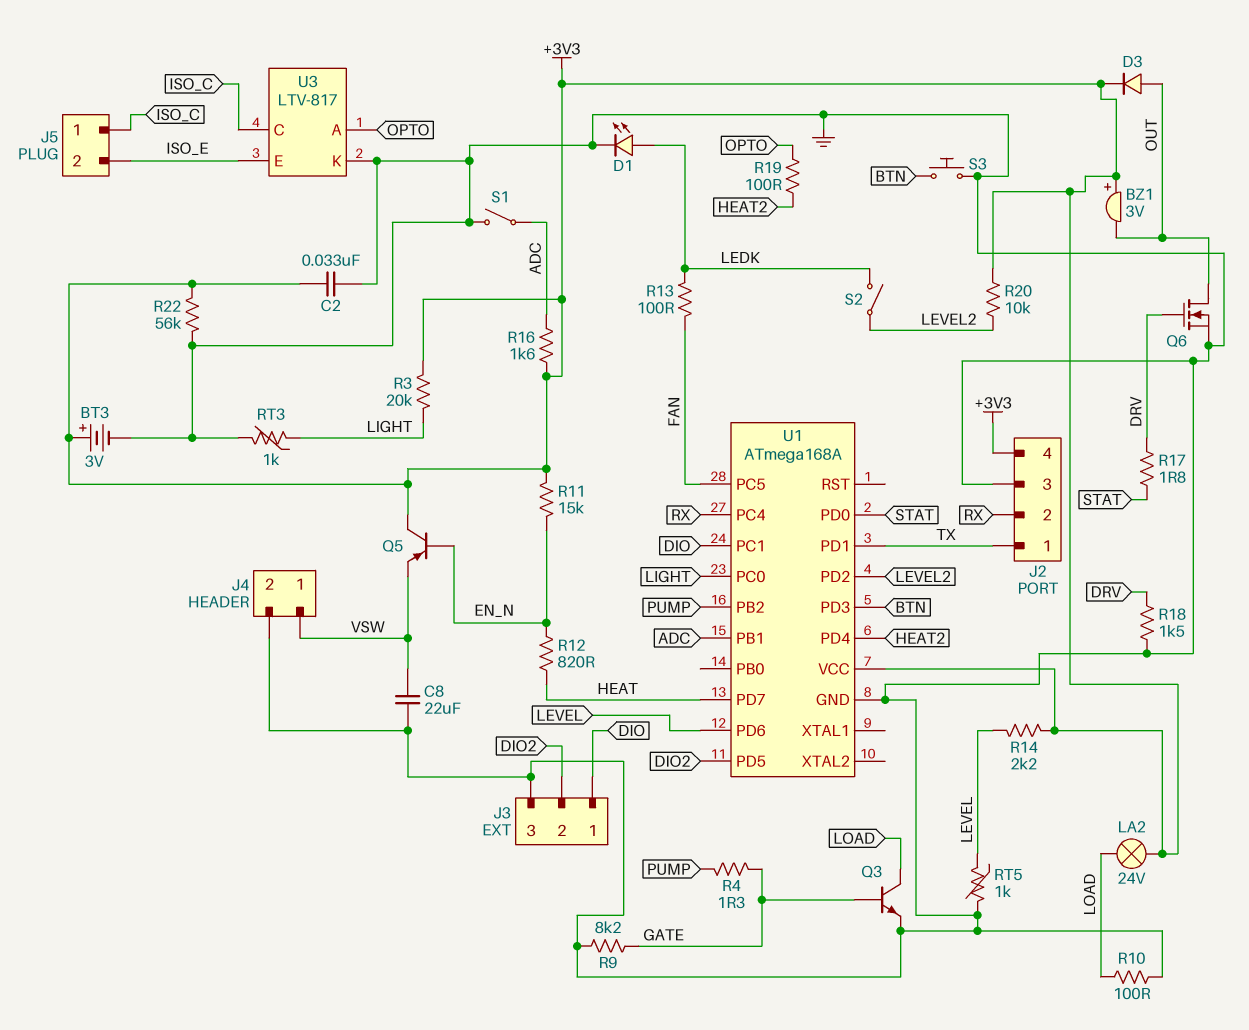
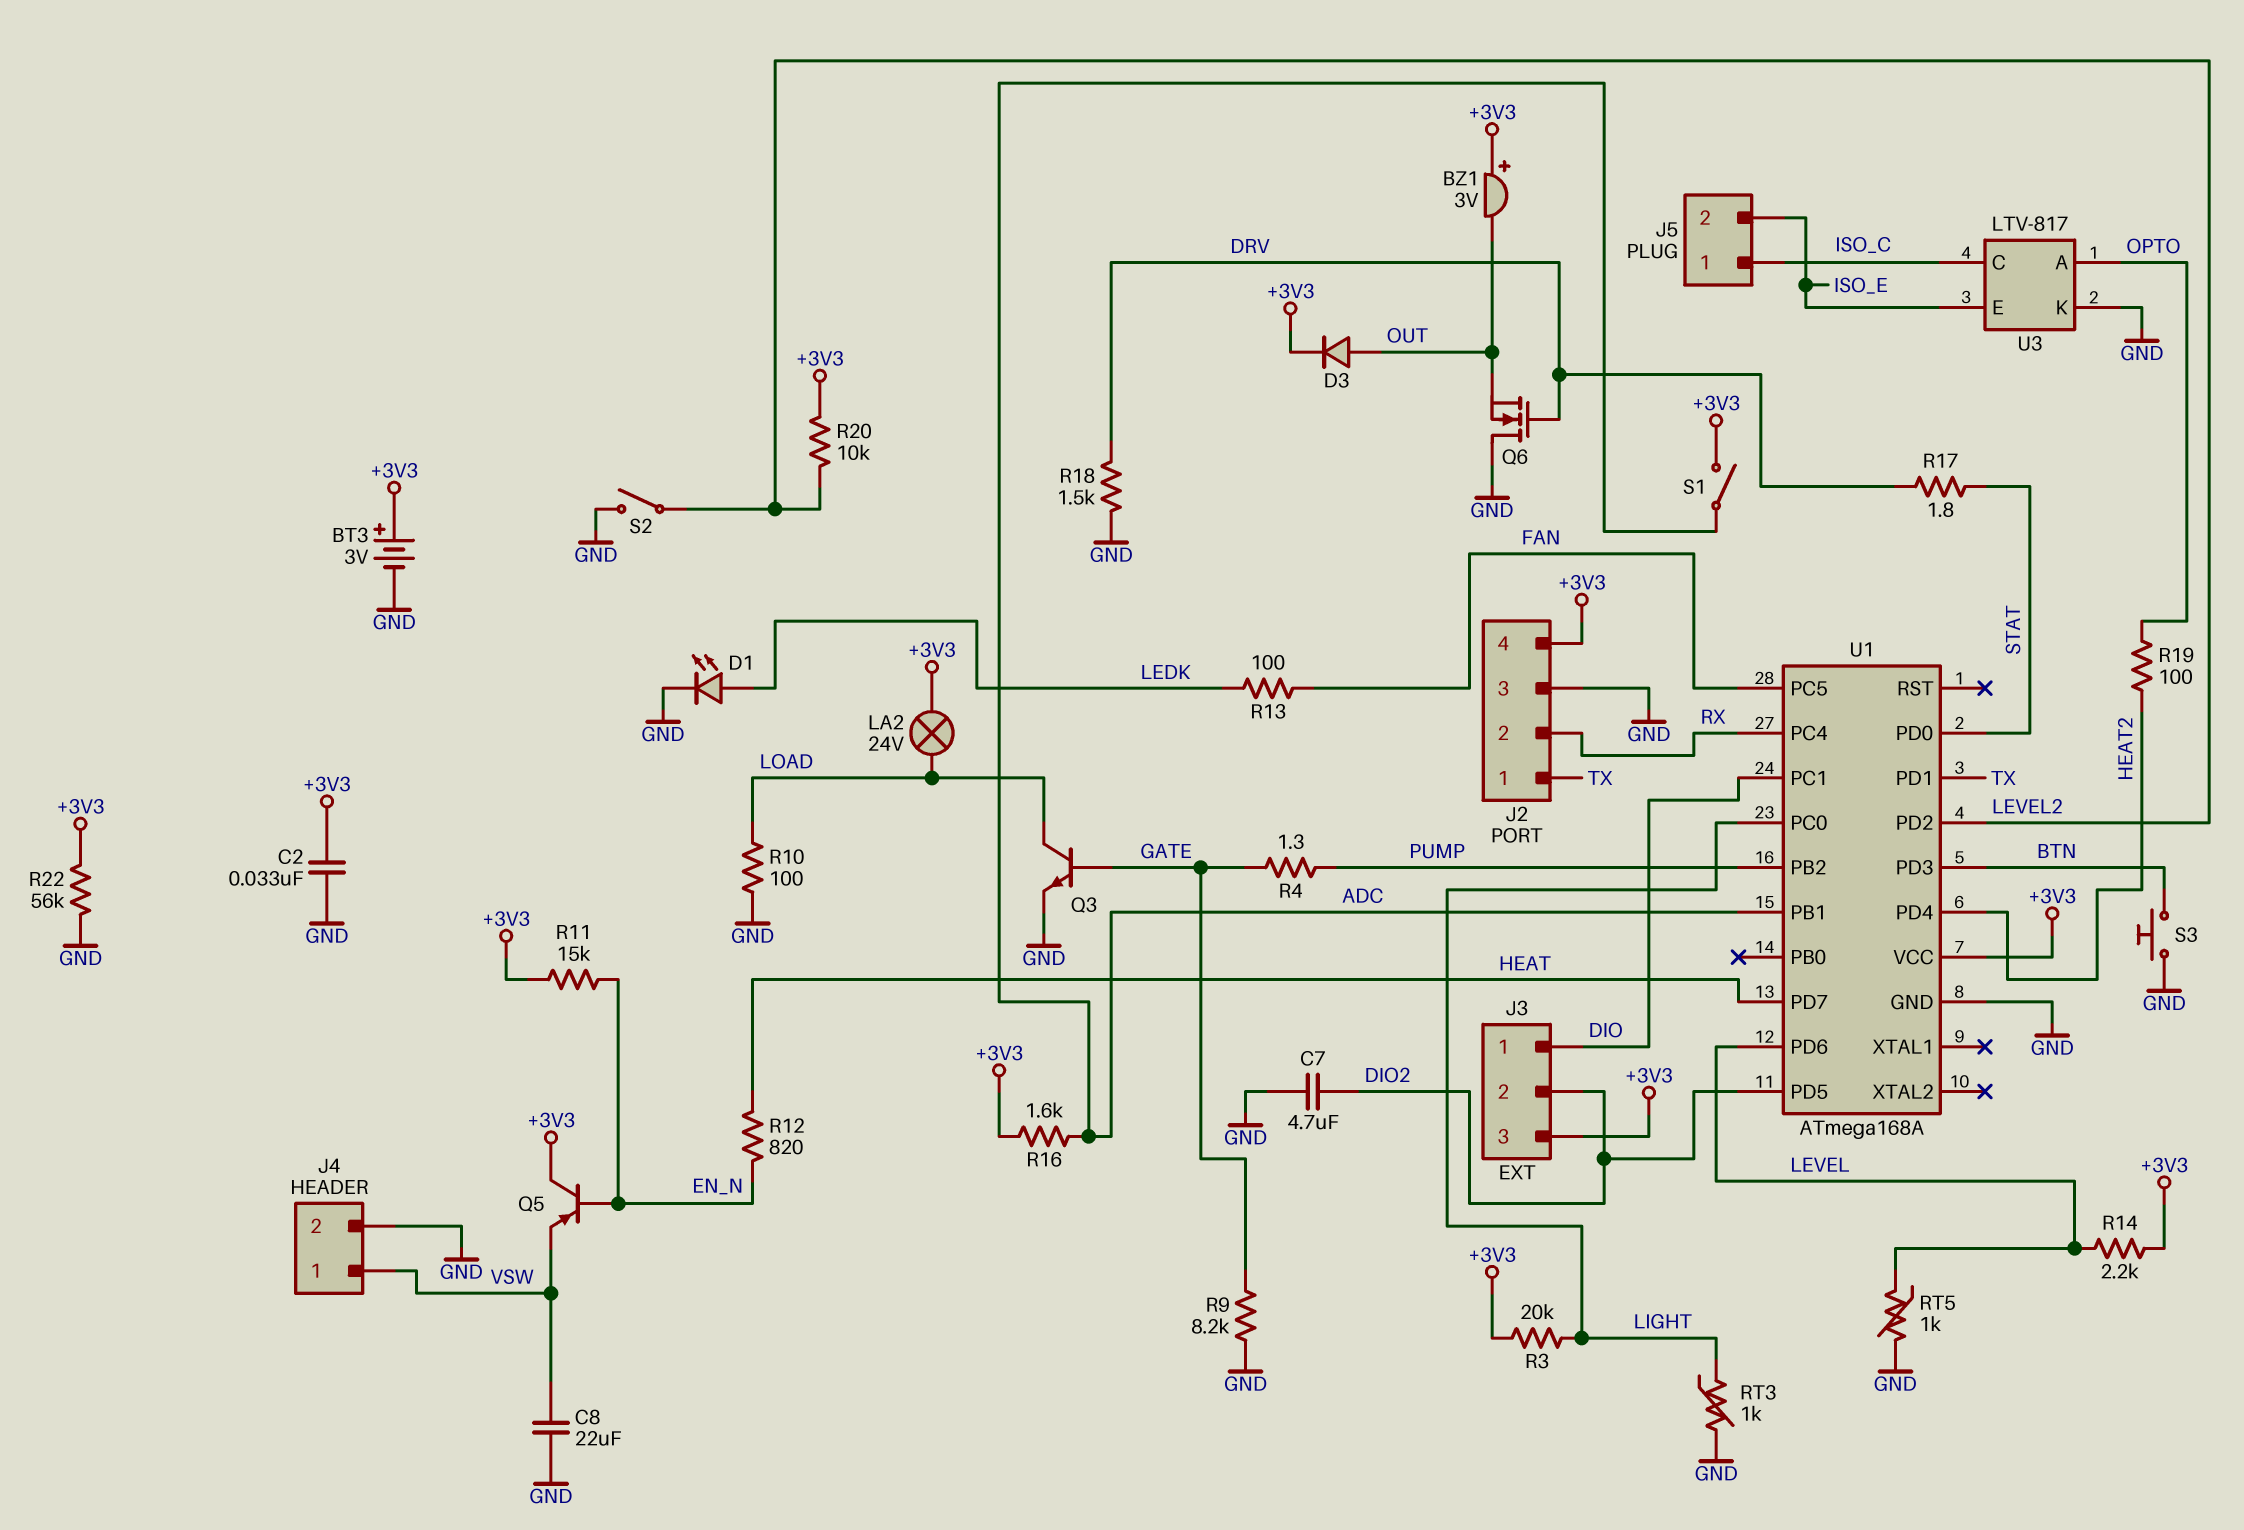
C7: none -> 4.7uF (DIO2, GND)
J3 pin 3: GND -> +3V3
Q6: NMOS (G DRV, D OUT, S GND) -> NMOS (G DRV, D GND, S OUT)
S1: switch (ADC, GND) -> switch (+3V3, ADC)
S2: switch (LEDK, LEVEL2) -> switch (GND, LEVEL2)

